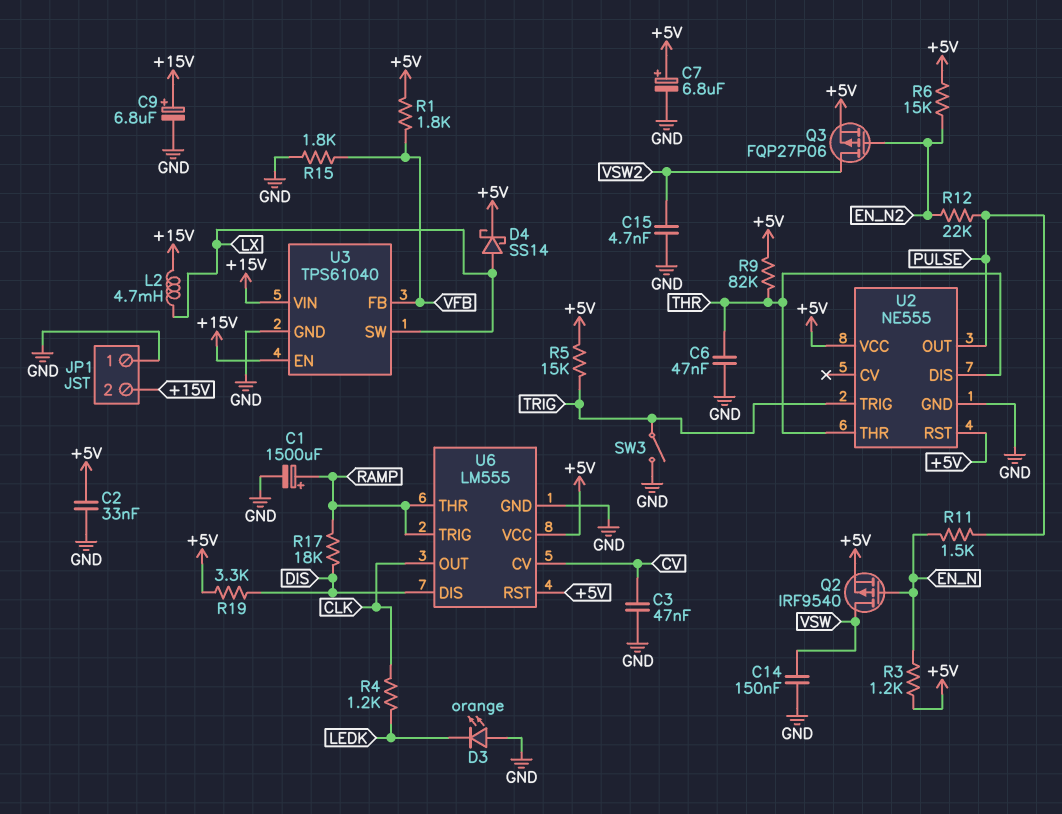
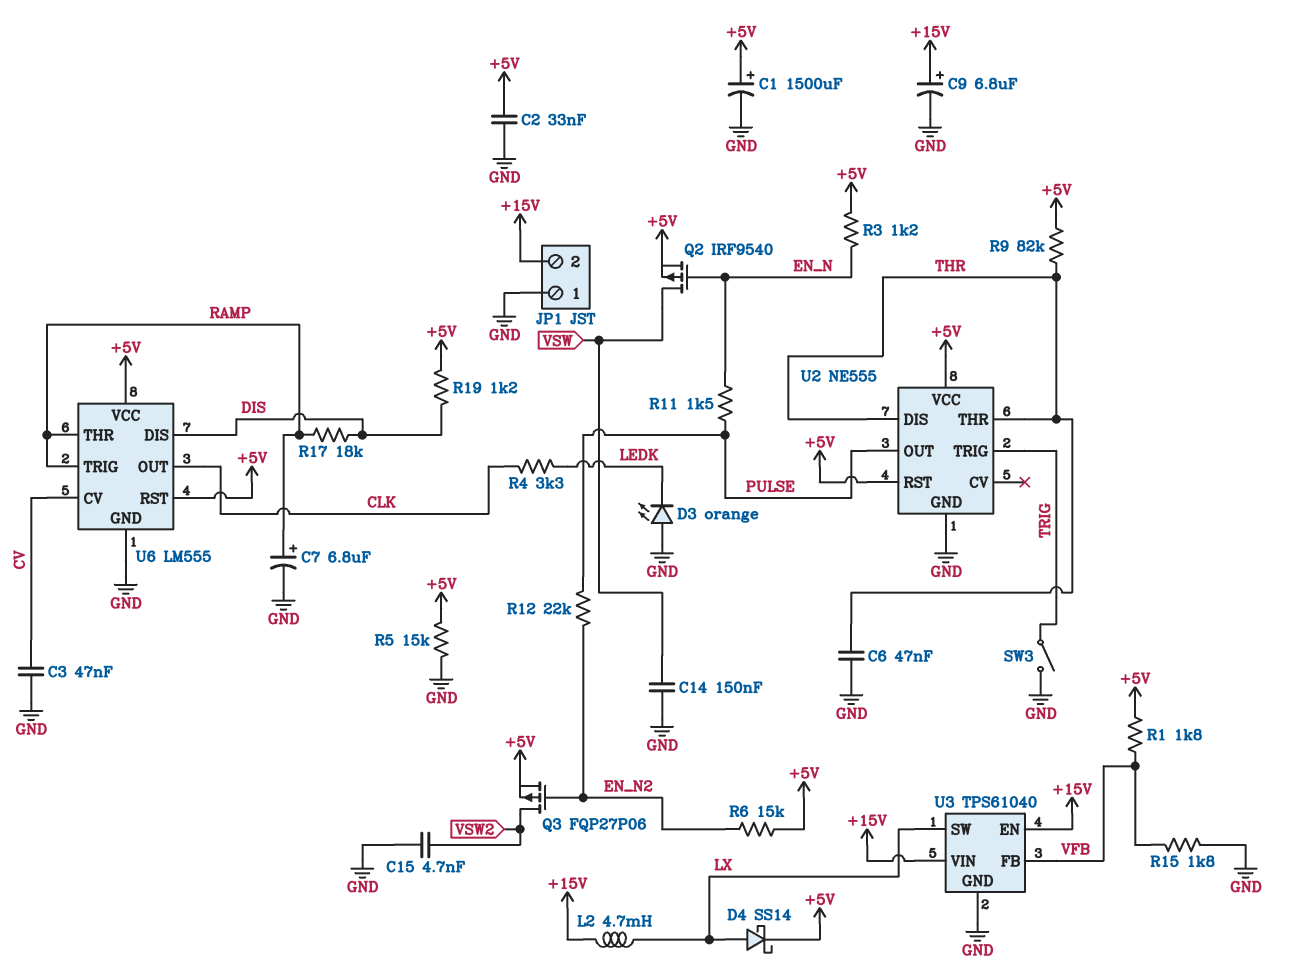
C1: 1500uF (plus RAMP, minus GND) -> 1500uF (plus +5V, minus GND)
C7: 6.8uF (plus +5V, minus GND) -> 6.8uF (plus RAMP, minus GND)
R4: 1.2k (CLK, LEDK) -> 3.3k (CLK, LEDK)
R5: 15k (+5V, TRIG) -> 15k (+5V, GND)
R19: 3.3k (+5V, DIS) -> 1.2k (+5V, DIS)

